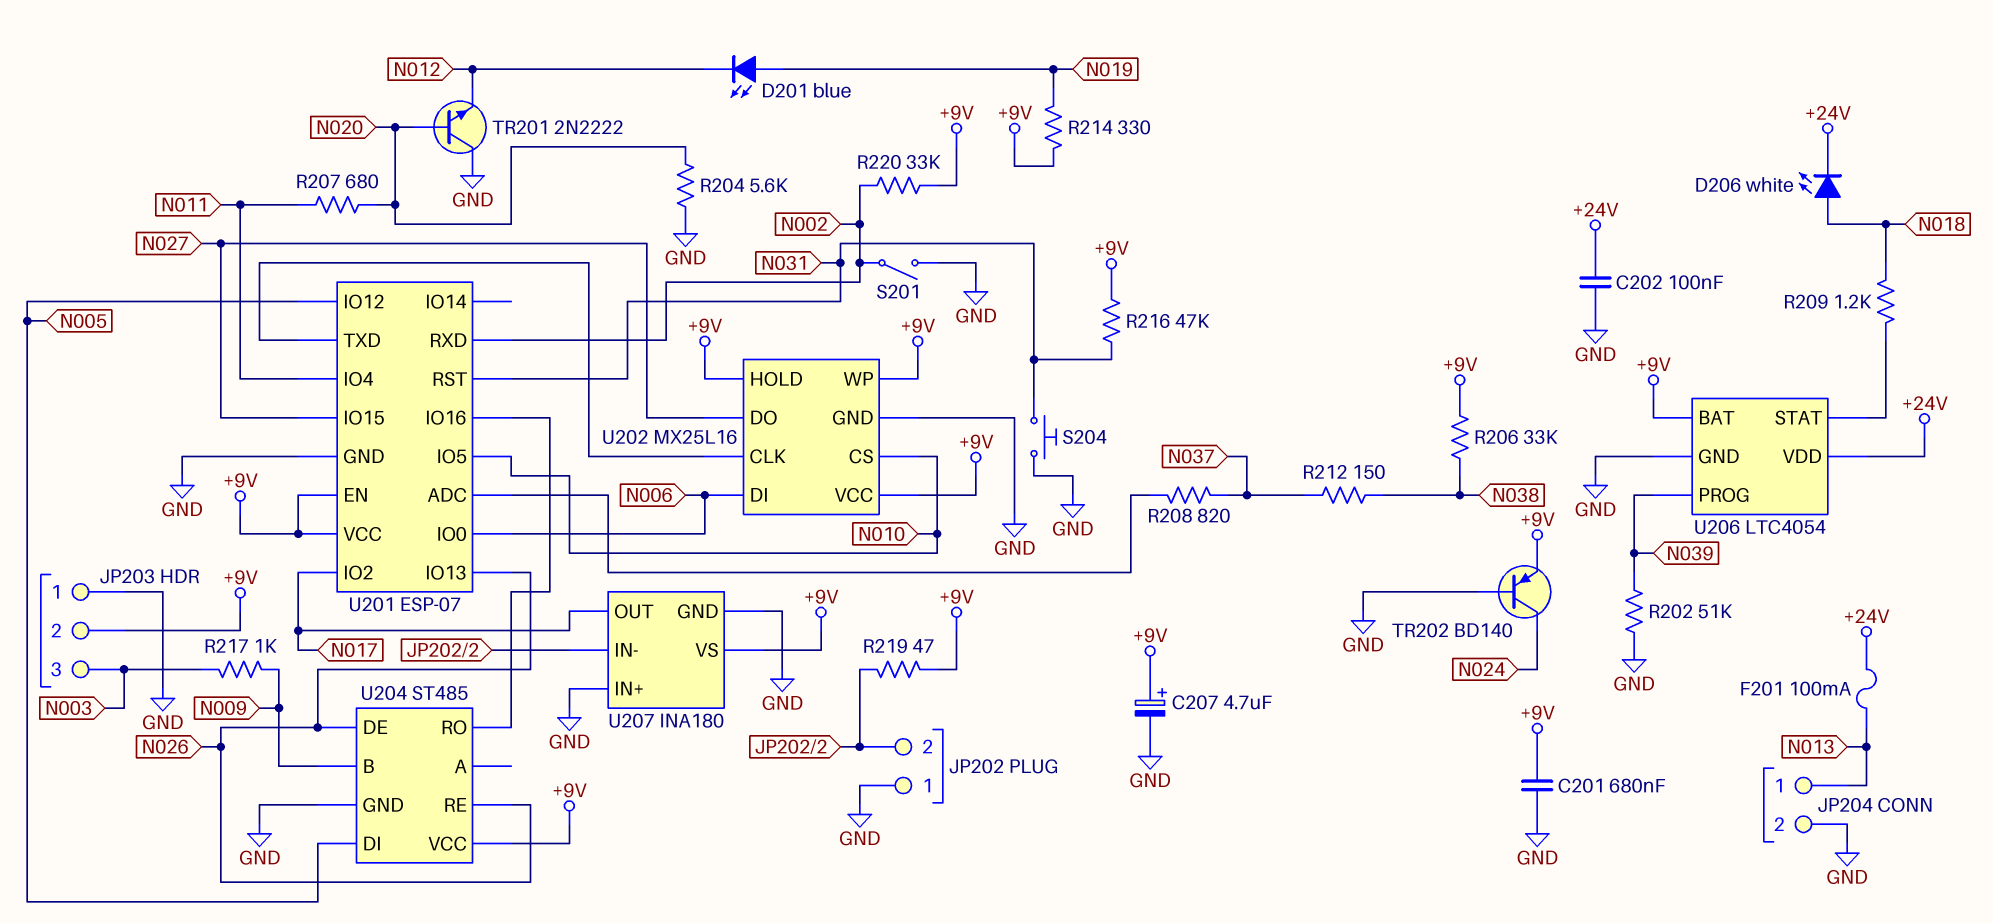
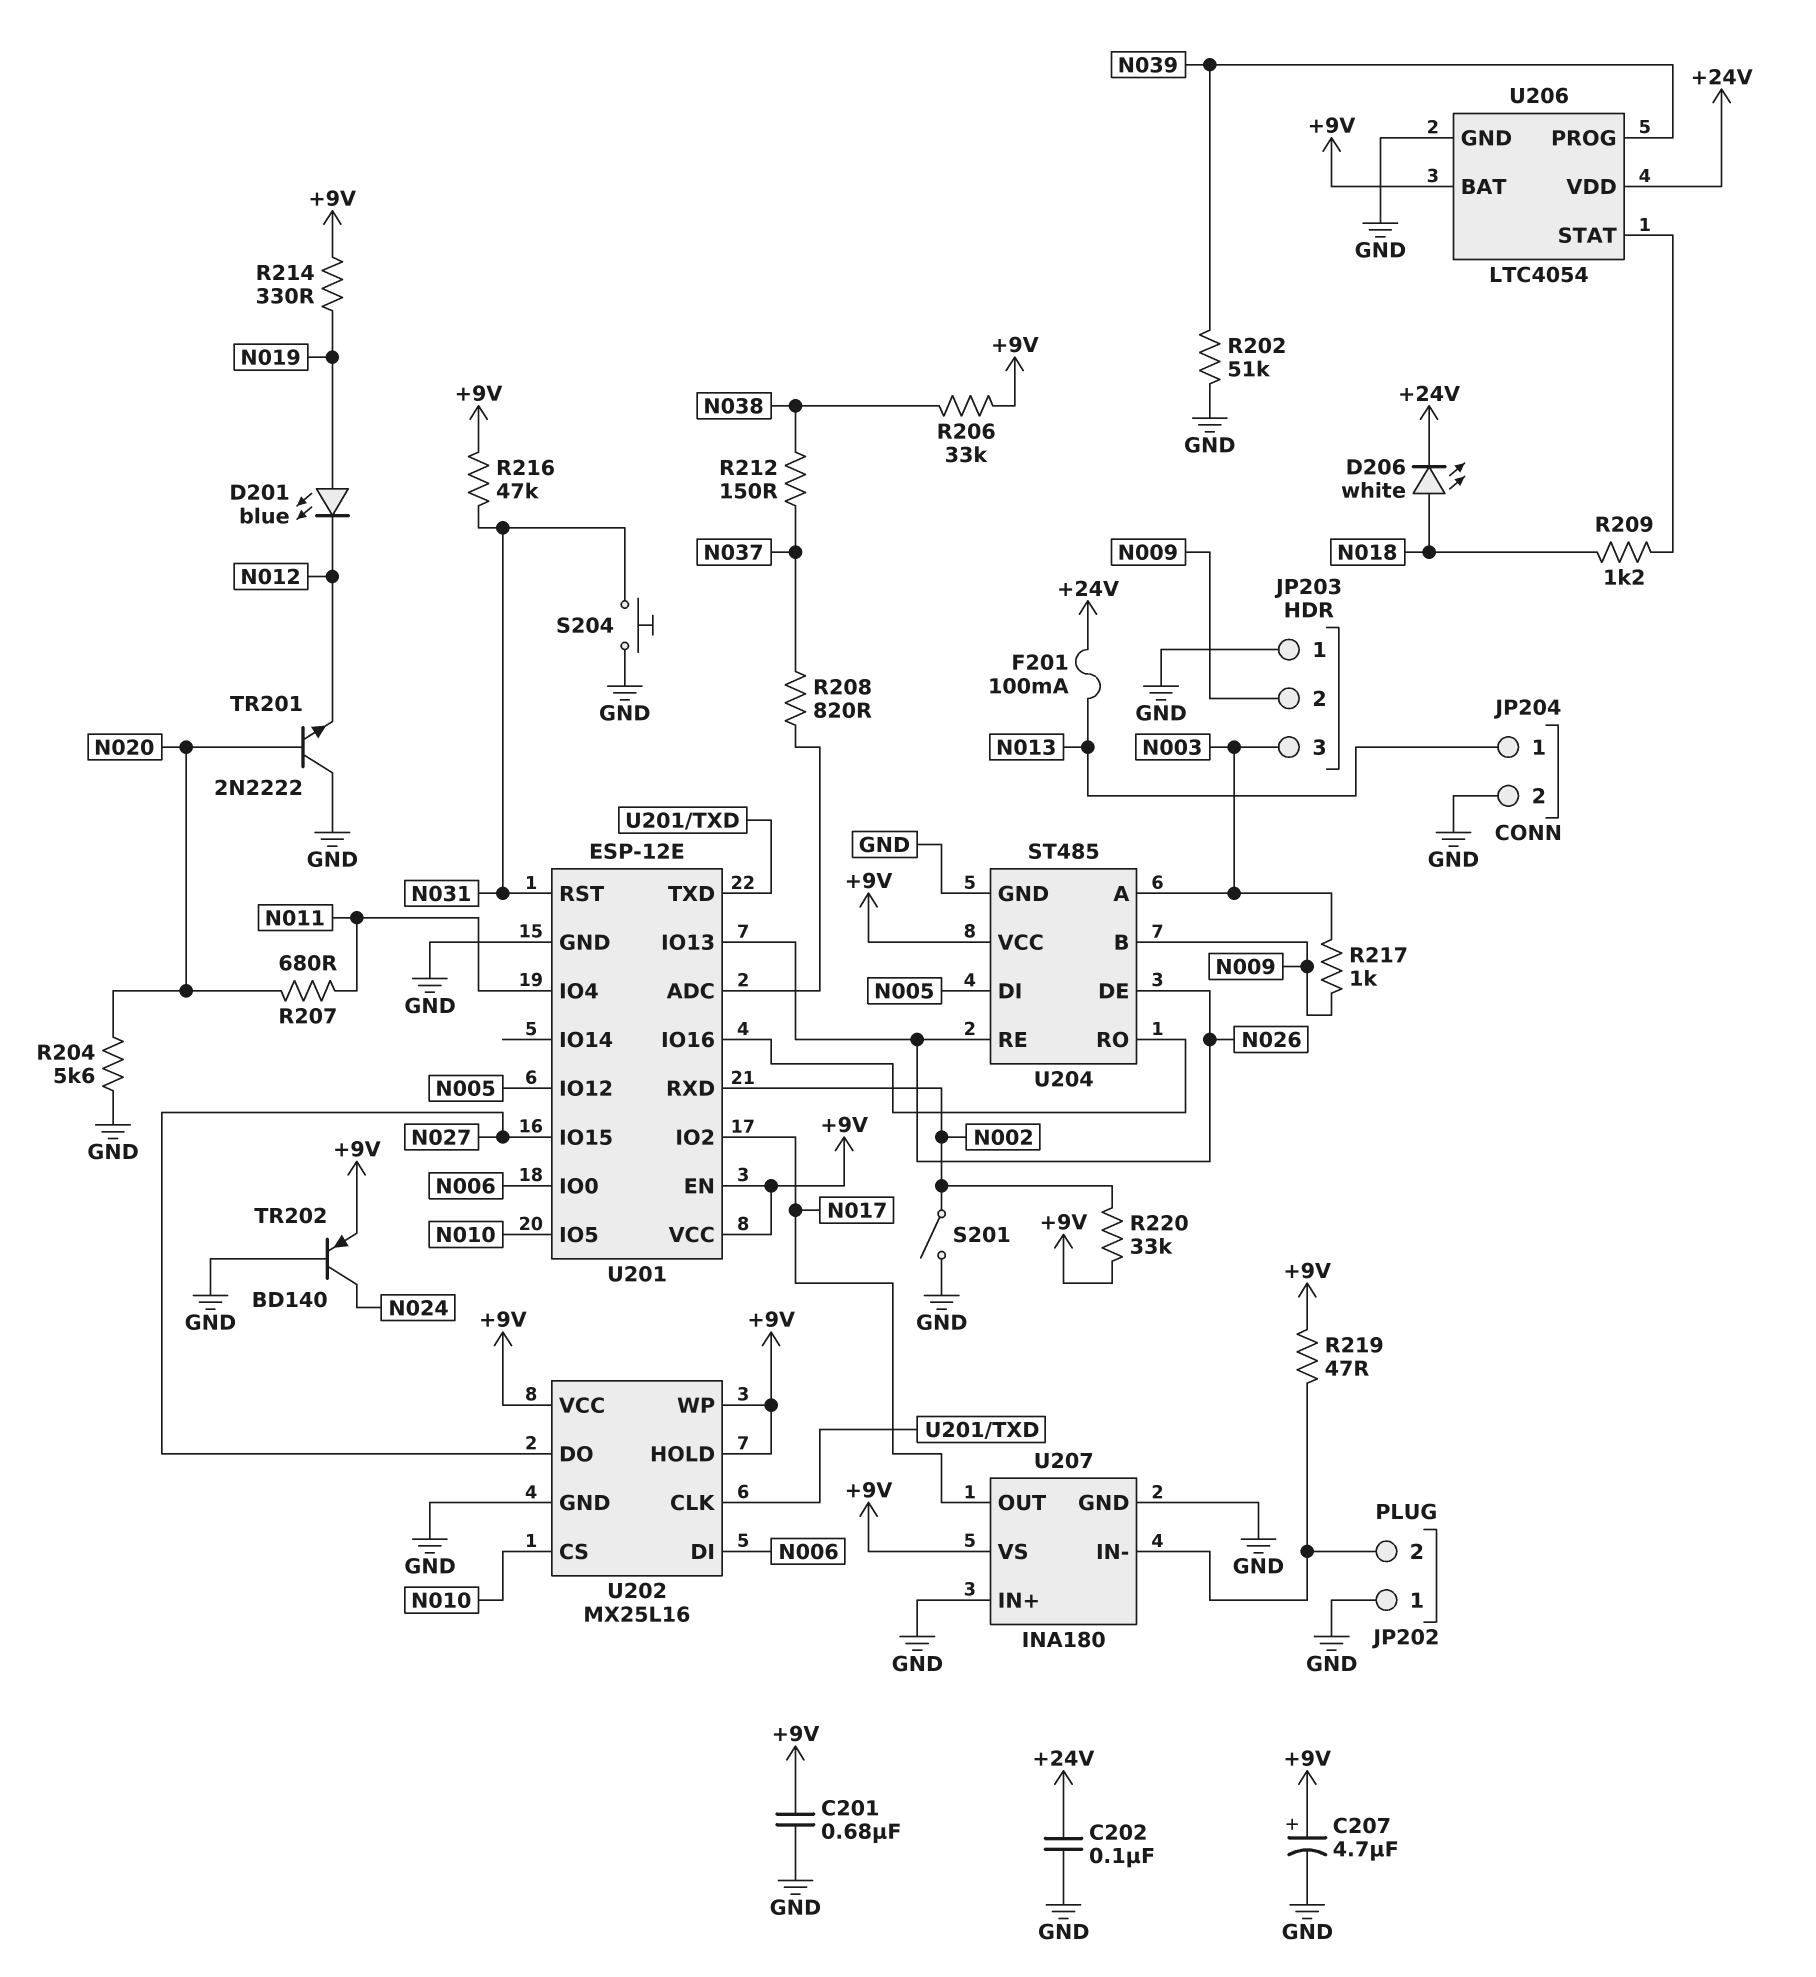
JP203 pin 2: +9V -> N009
U201: ESP-07 -> ESP-12E
U204 pin A: none -> N003

